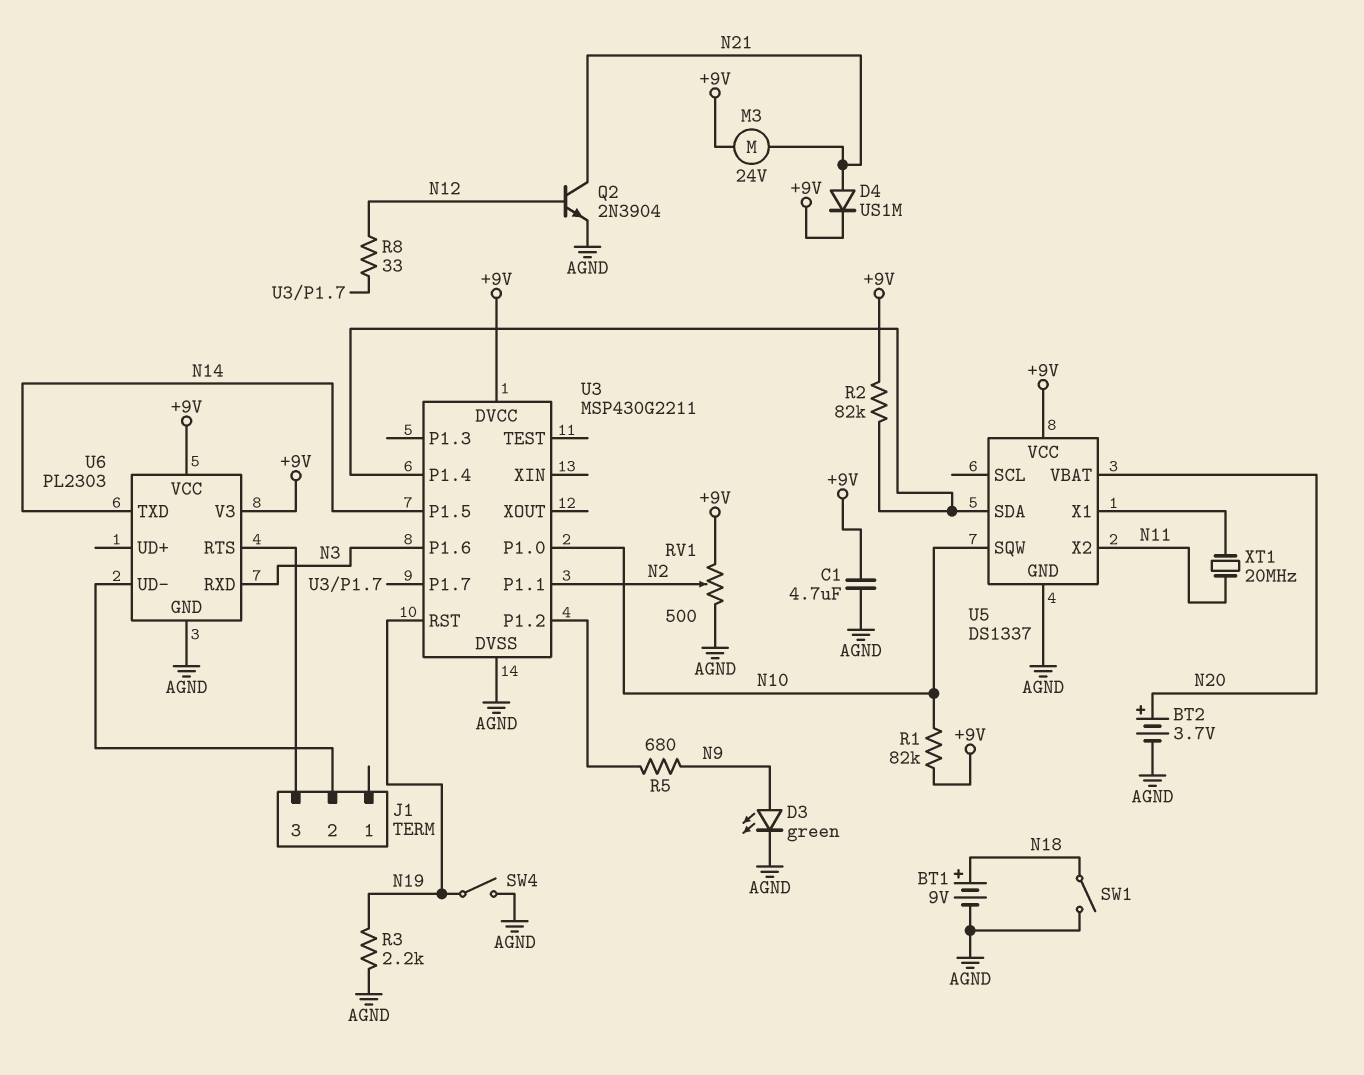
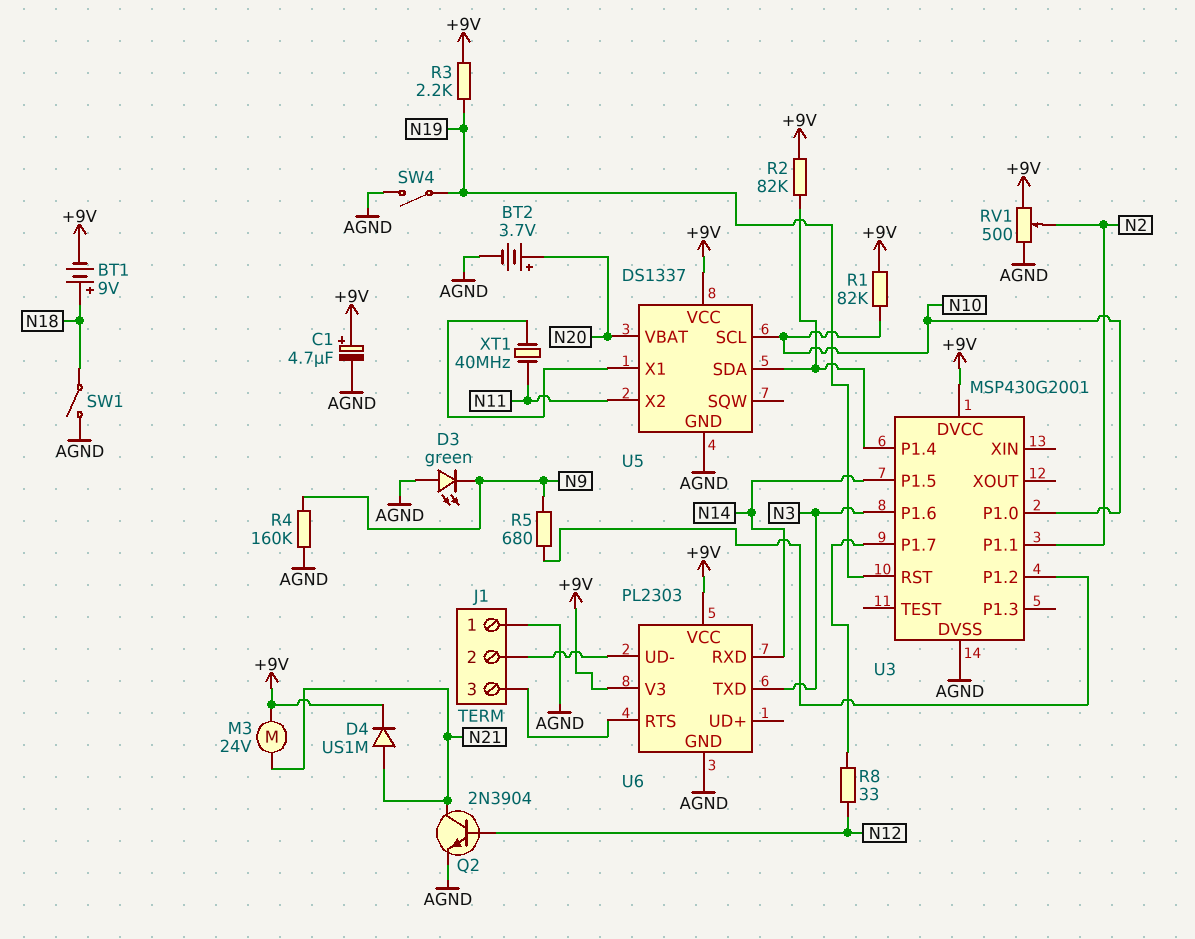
BT1: 9V (plus N18, minus AGND) -> 9V (plus N18, minus +9V)
C1: 4.7uF (+9V, AGND) -> 4.7uF (plus +9V, minus AGND)
D3: LED green (A N9, K AGND) -> LED green (A AGND, K N9)
J1 pin 1: none -> AGND
R3: 2.2k (AGND, N19) -> 2.2k (+9V, N19)
R4: none -> 160k (AGND, N9)
U3: MSP430G2211 -> MSP430G2001
U5 pin SCL: none -> N10
U5 pin SQW: N10 -> none
U6 pin RXD: N3 -> N14
U6 pin TXD: N14 -> N3
XT1: 20MHz (N11, U5/X1) -> 40MHz (N11, U5/X1)

